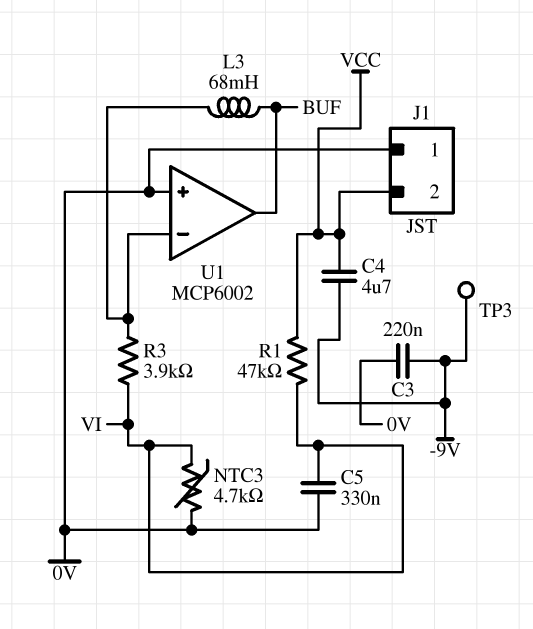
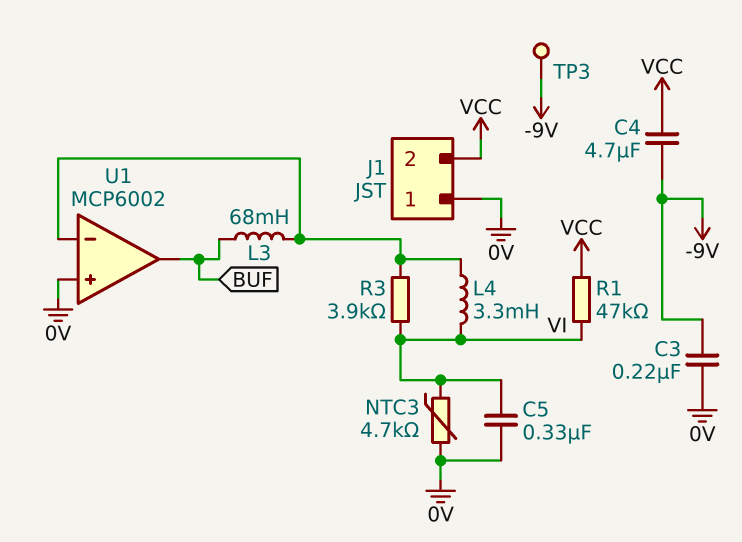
L4: none -> 3.3mH (U1/in-, VI)

